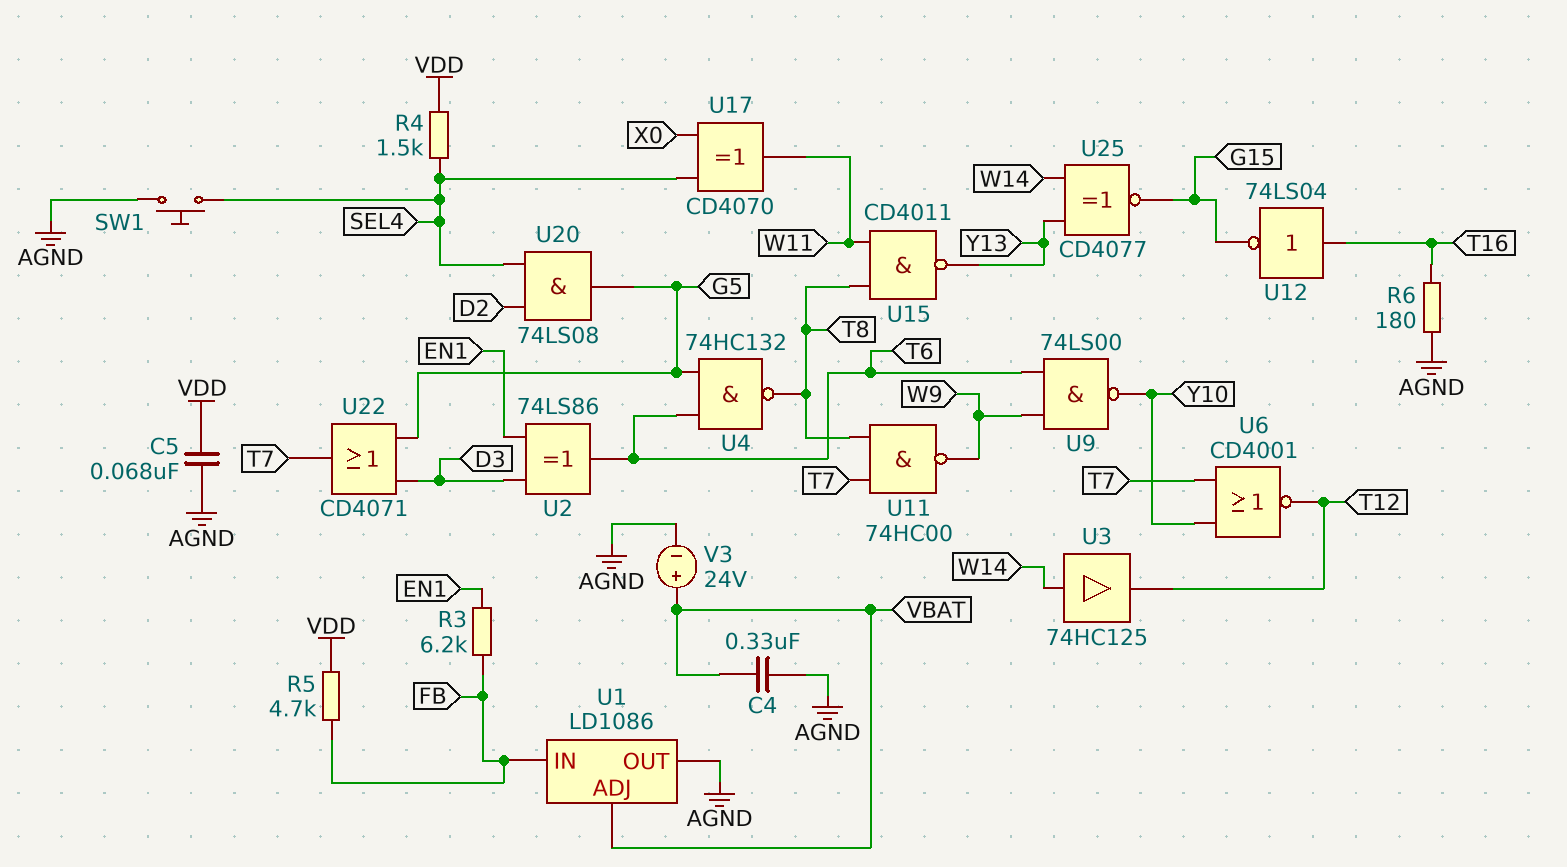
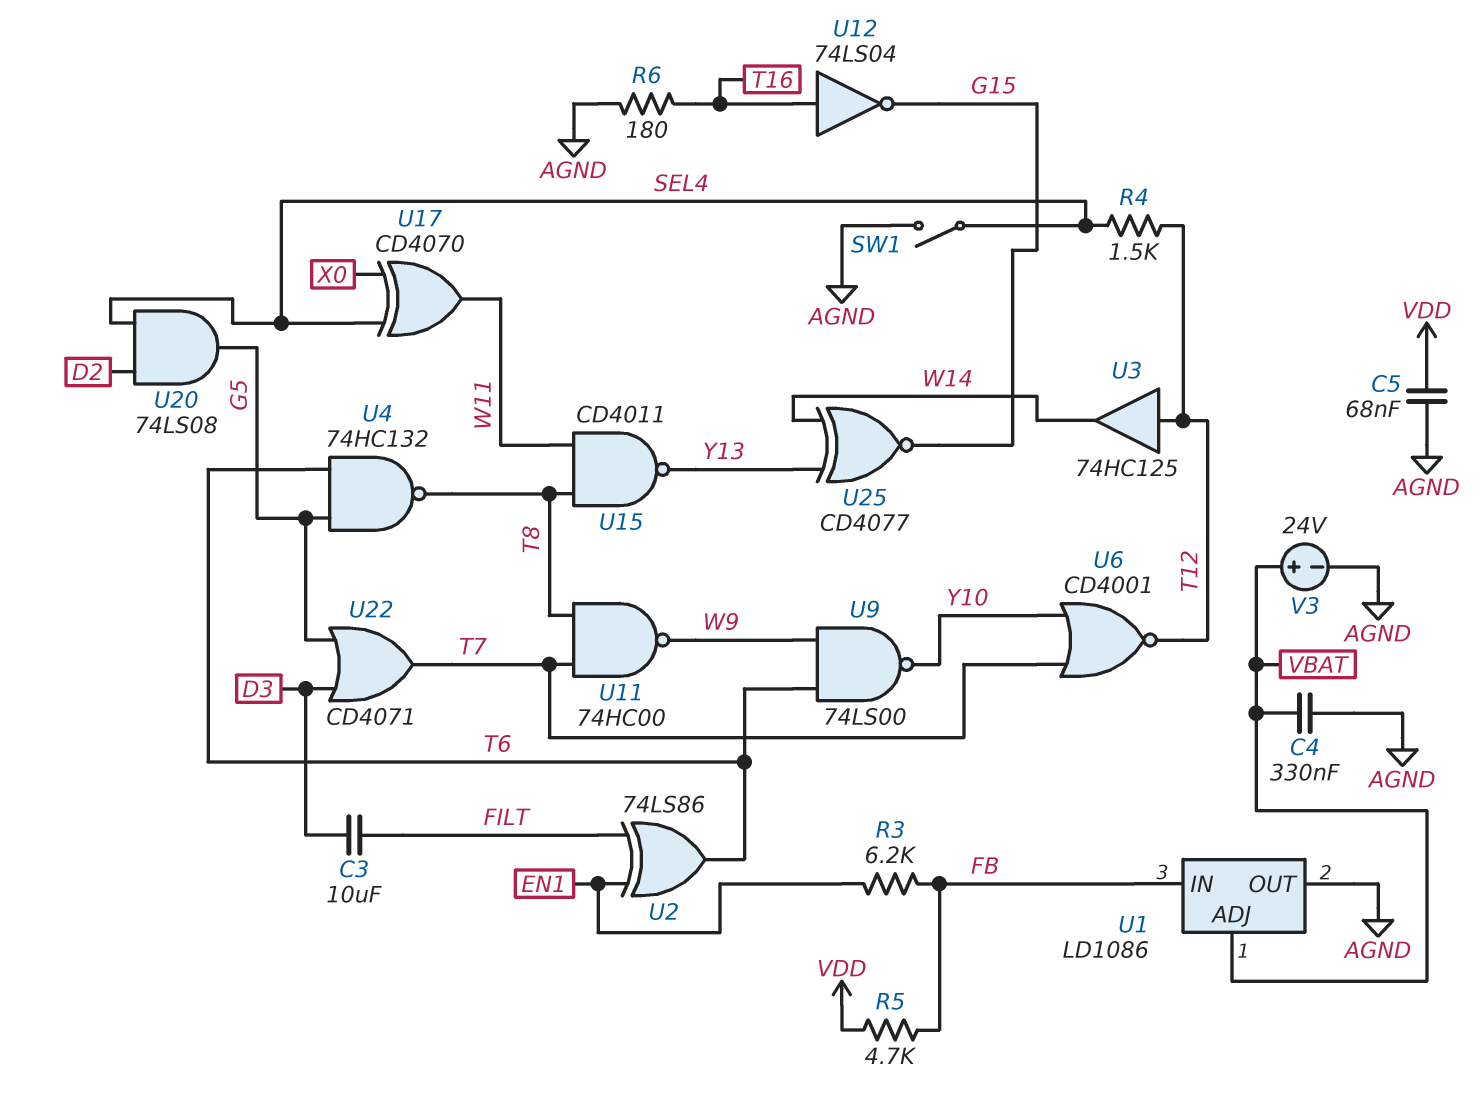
C3: none -> 10uF (D3, FILT)
R4: 1.5k (SEL4, VDD) -> 1.5k (SEL4, T12)
SW1: button (AGND, SEL4) -> switch (AGND, SEL4)
U2: XOR 74LS86 (in D3, in EN1, out T6) -> XOR 74LS86 (in EN1, in FILT, out T6)
U3: buffer 74HC125 (in W14, out T12) -> buffer 74HC125 (in T12, out W14)

